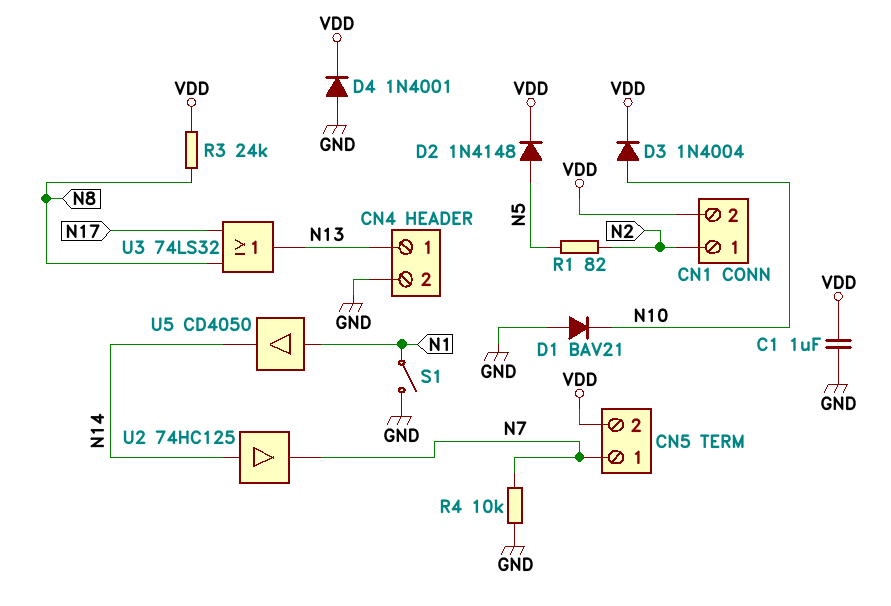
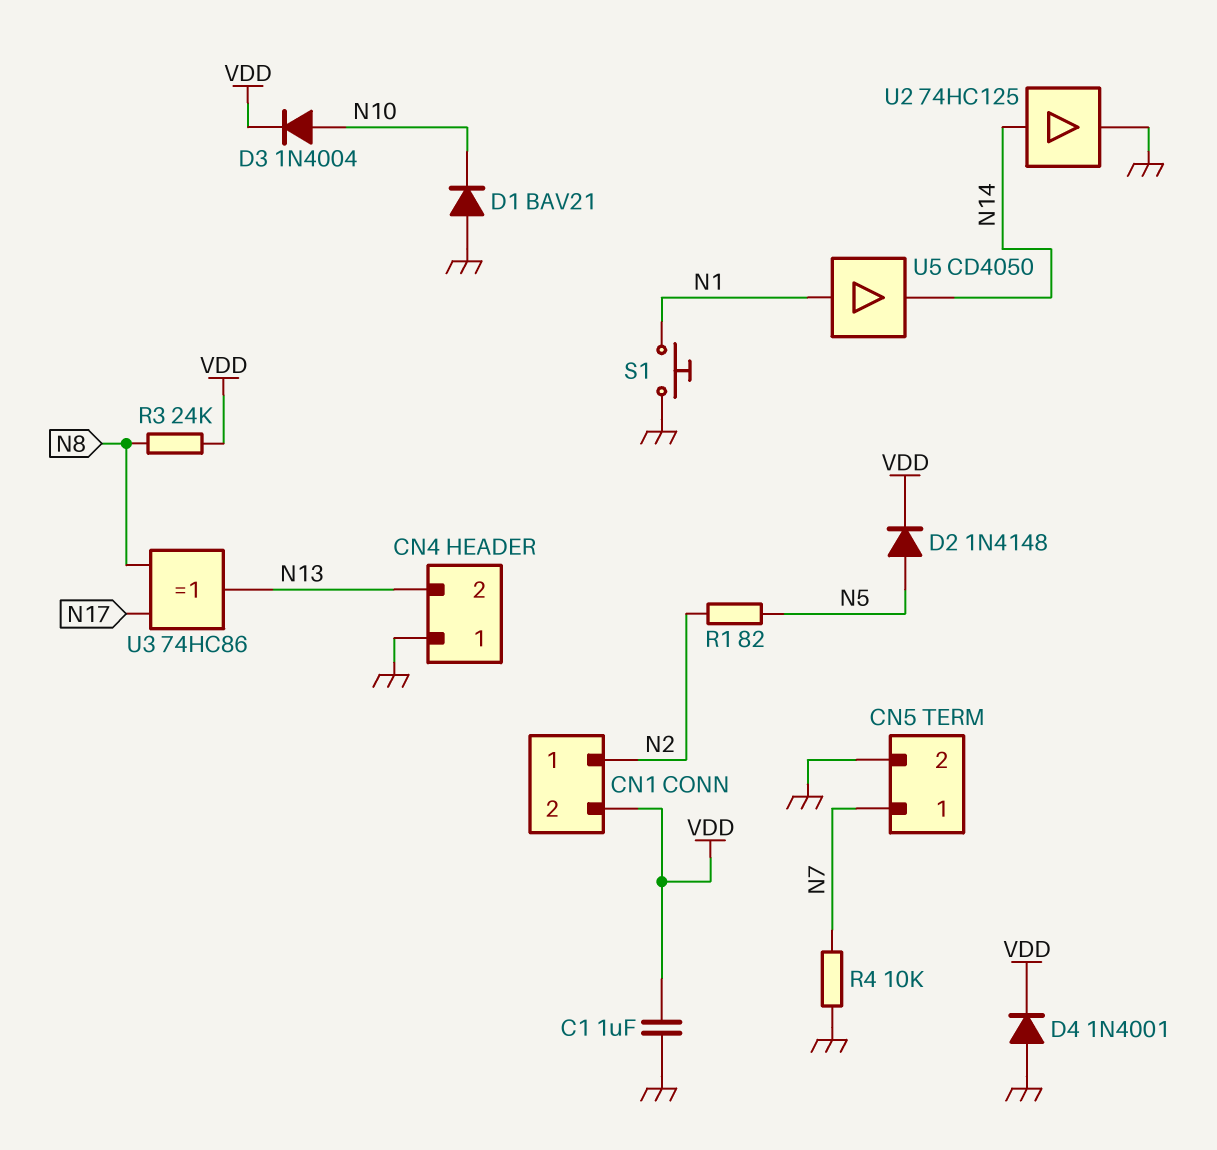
CN4 pin 1: N13 -> GND
CN4 pin 2: GND -> N13
CN5 pin 2: VDD -> GND
S1: switch (GND, N1) -> button (GND, N1)
U2: buffer 74HC125 (in N14, out N7) -> buffer 74HC125 (in N14, out GND)
U3: OR 74LS32 (in N8, in N17, out N13) -> XOR 74HC86 (in N8, in N17, out N13)

